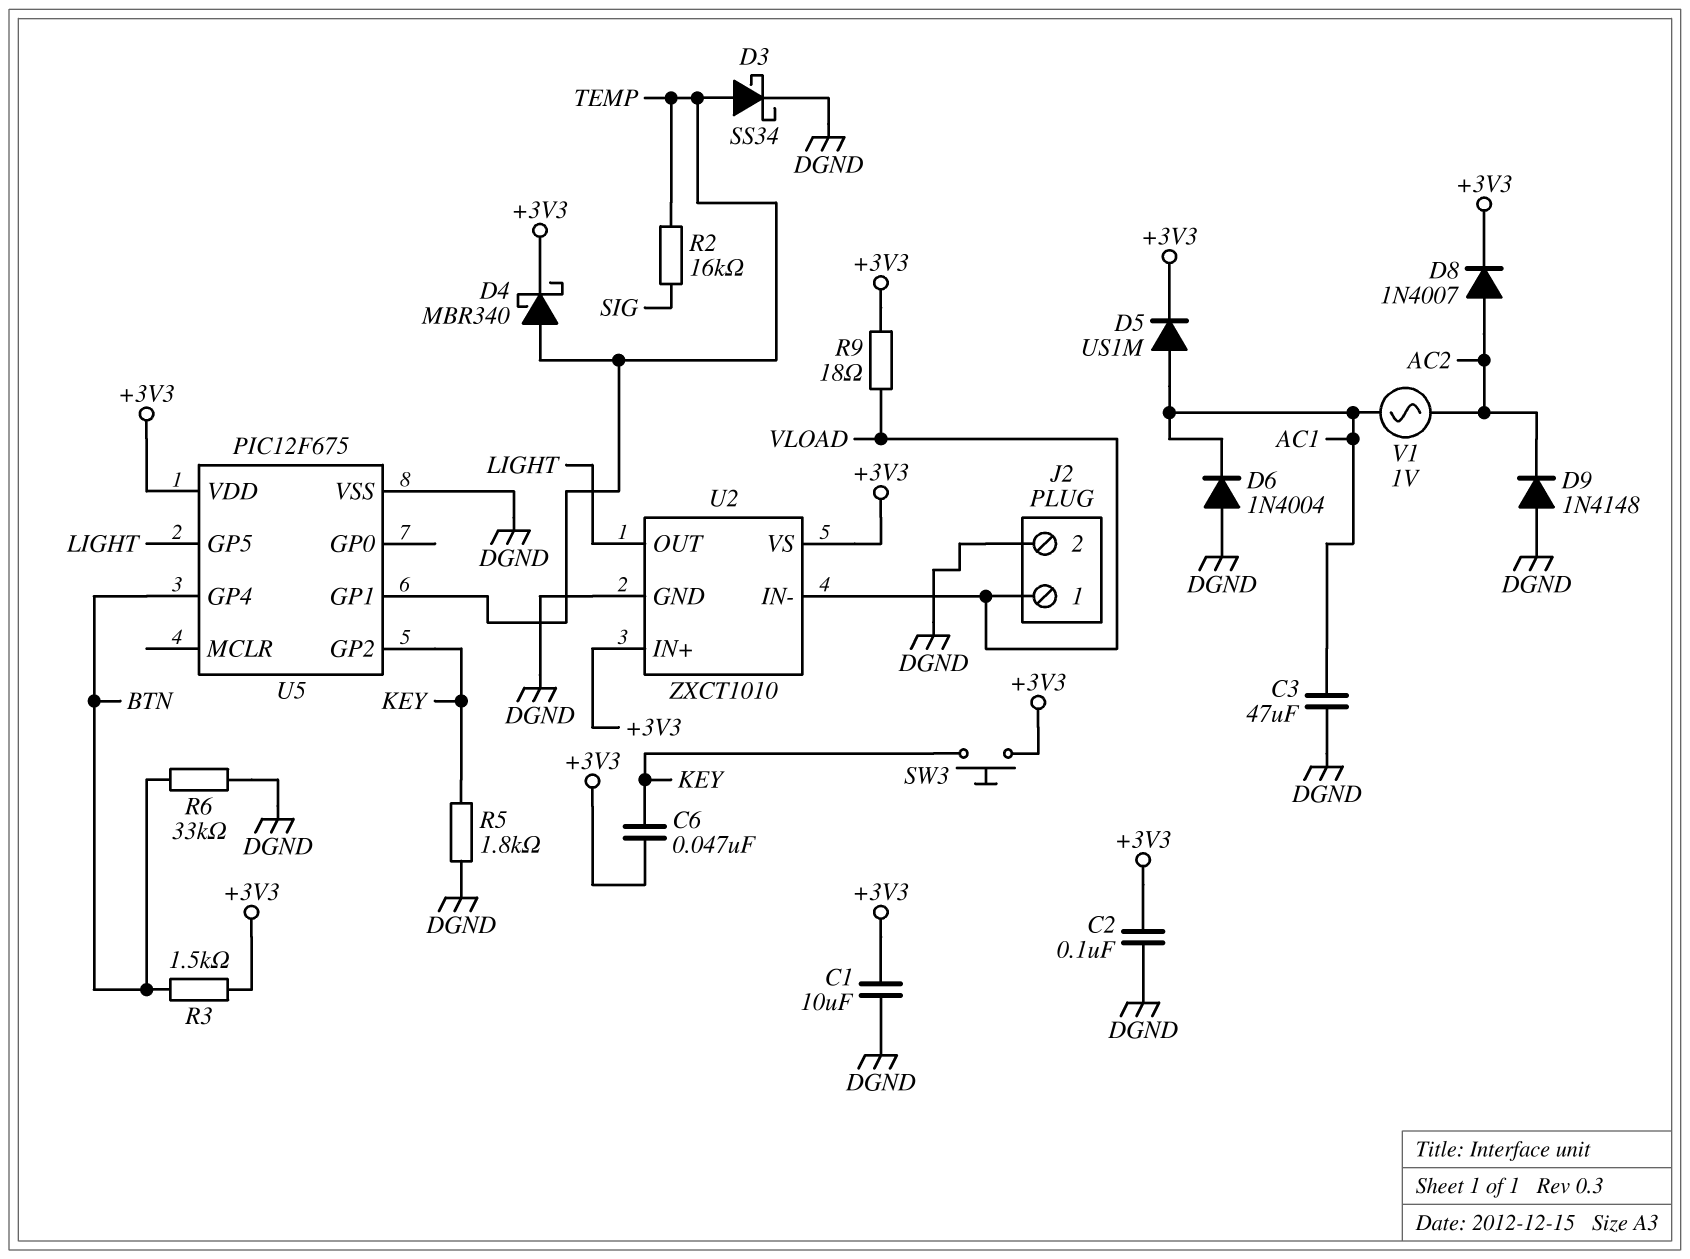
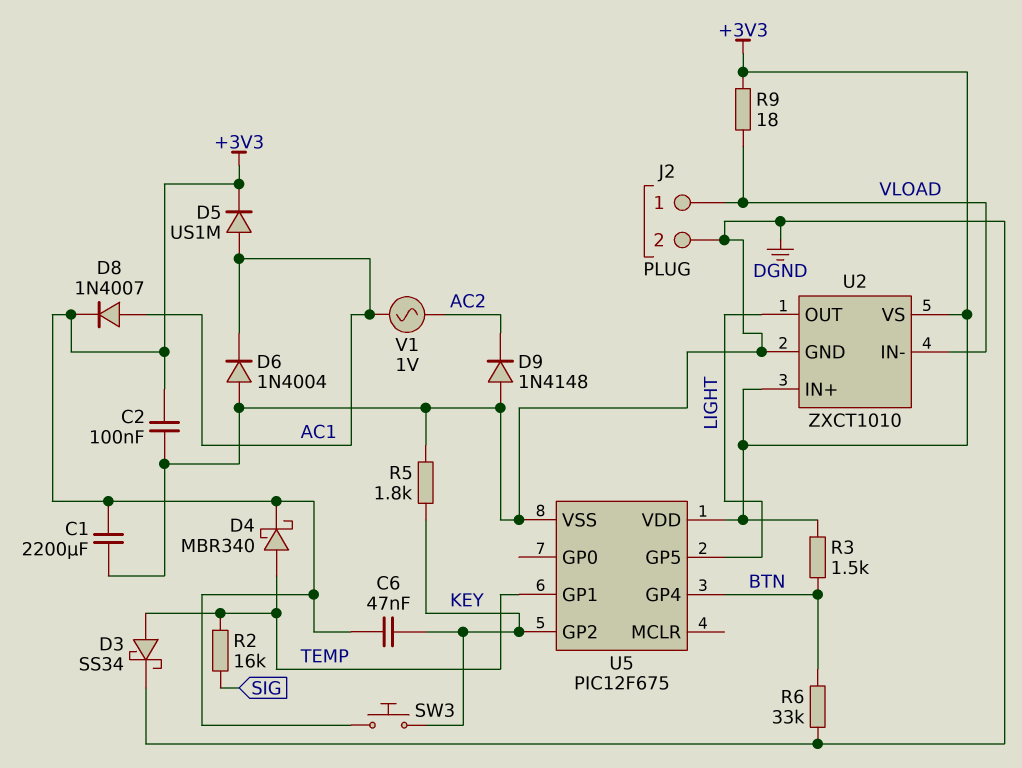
C1: 10uF (+3V3, DGND) -> 2200uF (+3V3, DGND)
C3: 47uF (AC1, DGND) -> none
D8: diode 1N4007 (A AC2, K +3V3) -> diode 1N4007 (A AC1, K +3V3)

